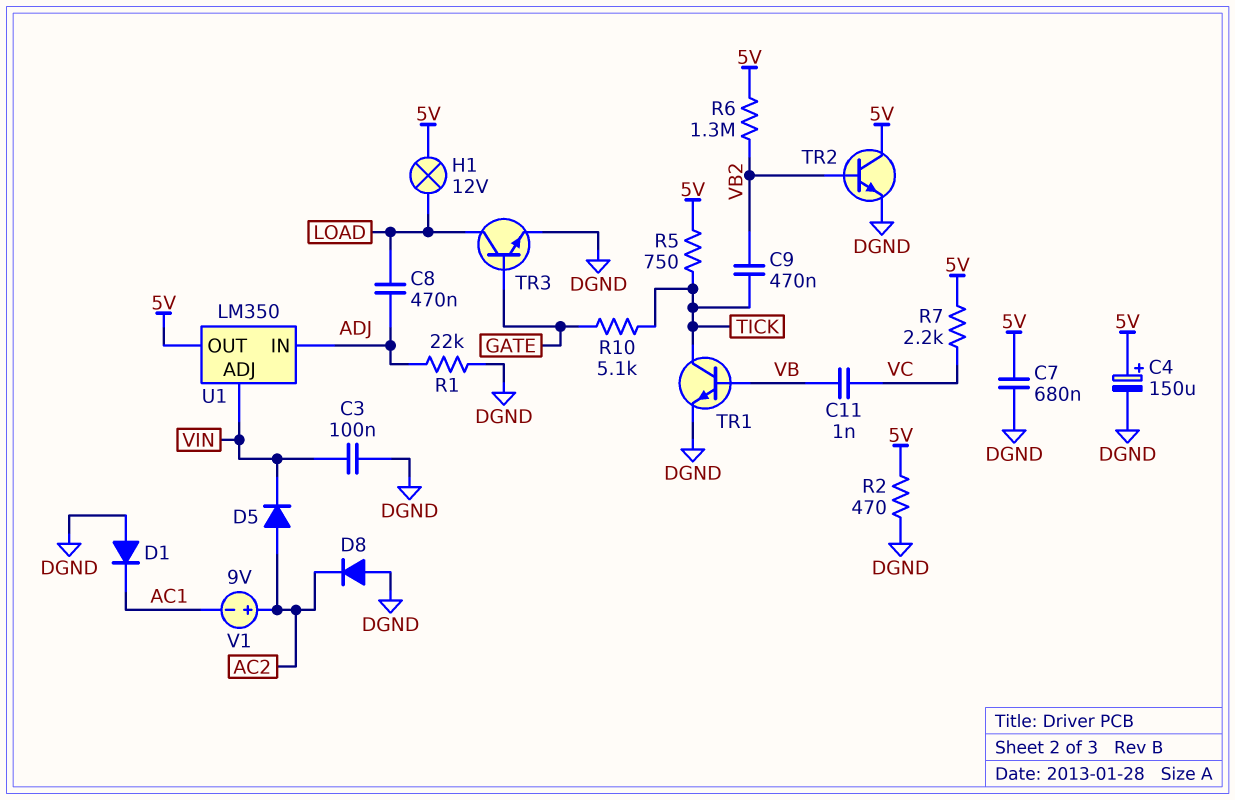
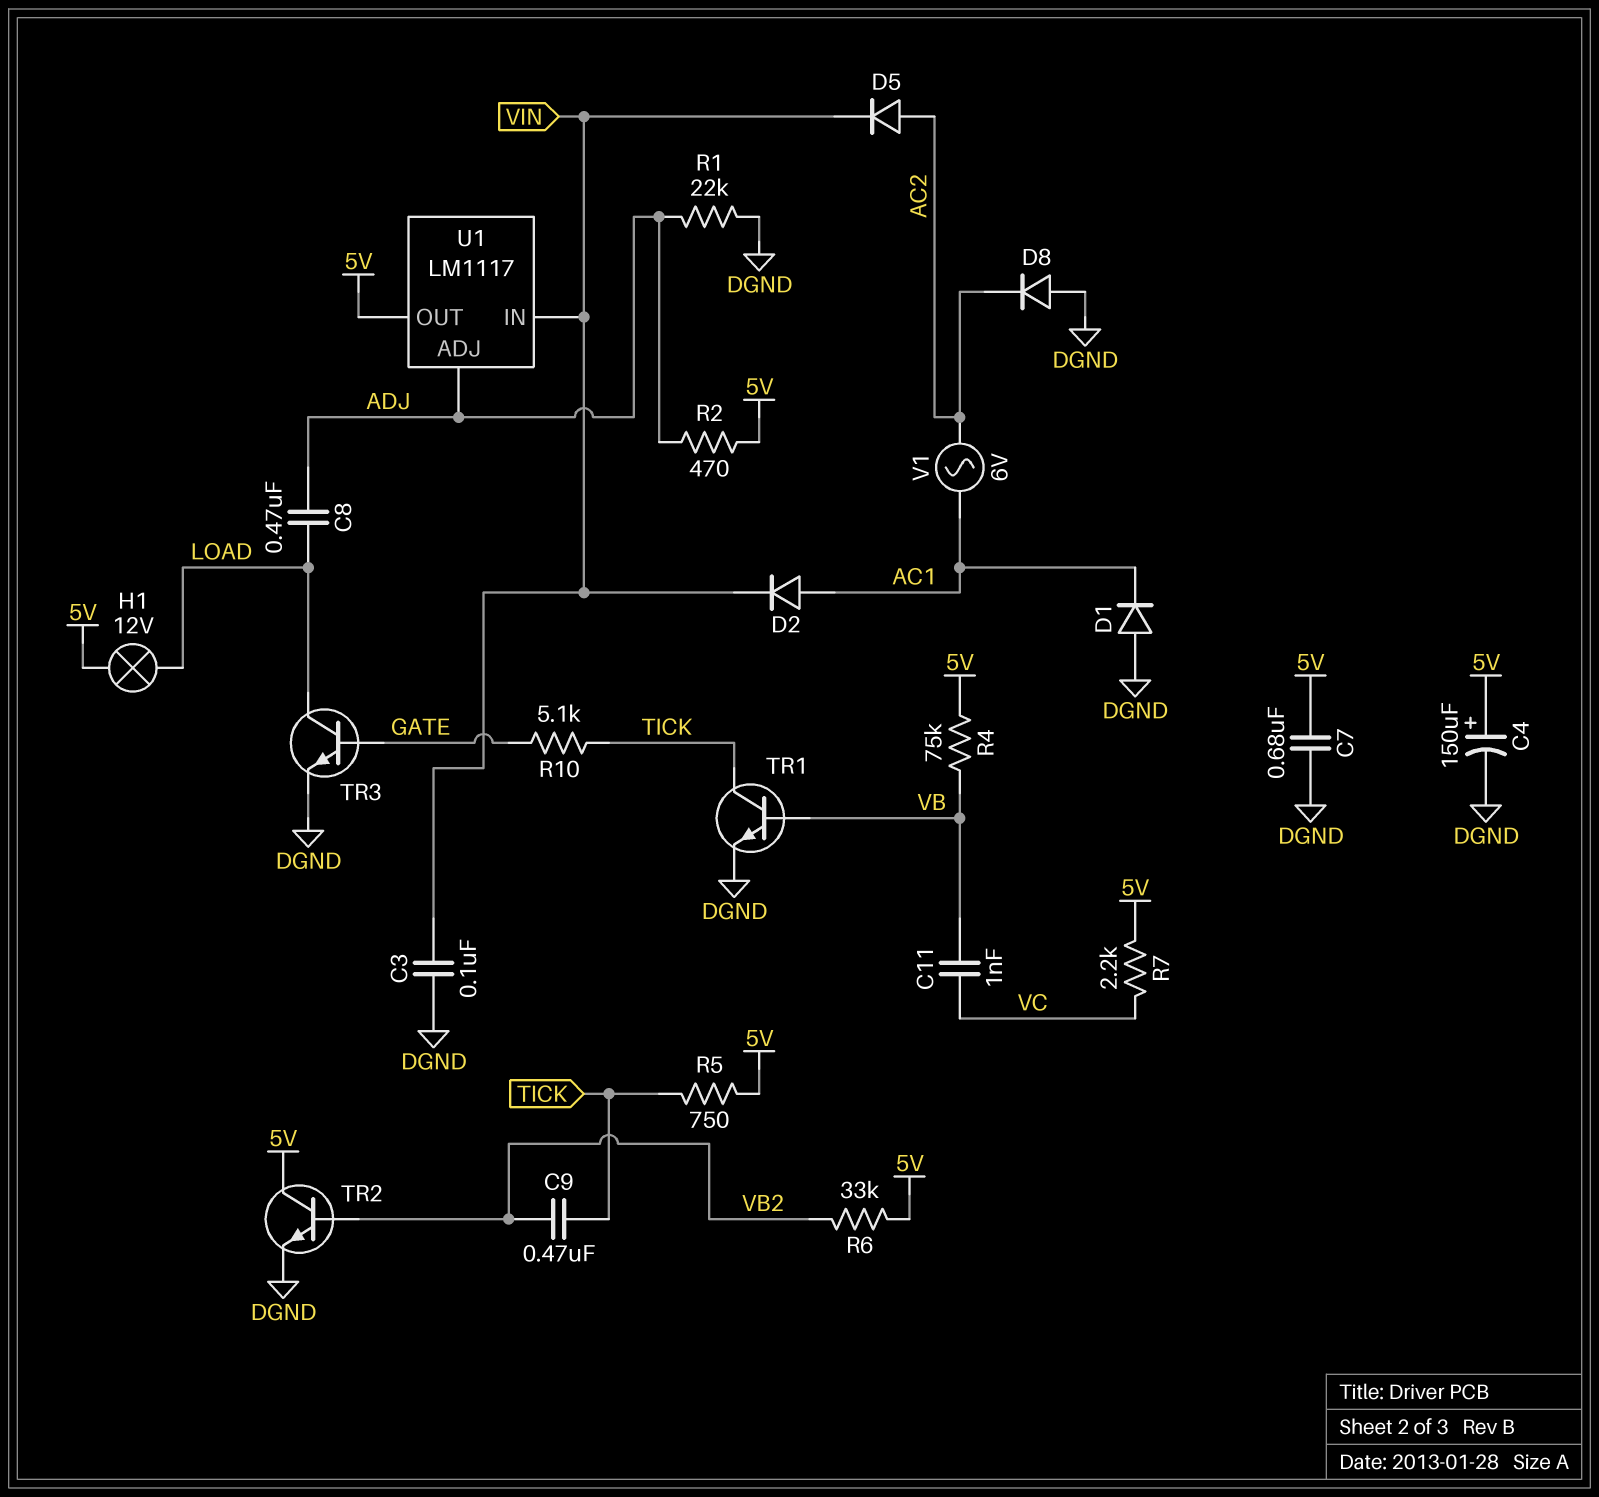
D2: none -> diode (A AC1, K VIN)
R2: 470 (5V, DGND) -> 470 (5V, ADJ)
R4: none -> 75k (5V, VB)
R6: 1.3M (5V, VB2) -> 33k (5V, VB2)
U1: LM350 -> LM1117
U1 pin ADJ: VIN -> ADJ
U1 pin IN: ADJ -> VIN
V1: 9V (plus AC2, minus AC1) -> AC 6V (AC1, AC2)

